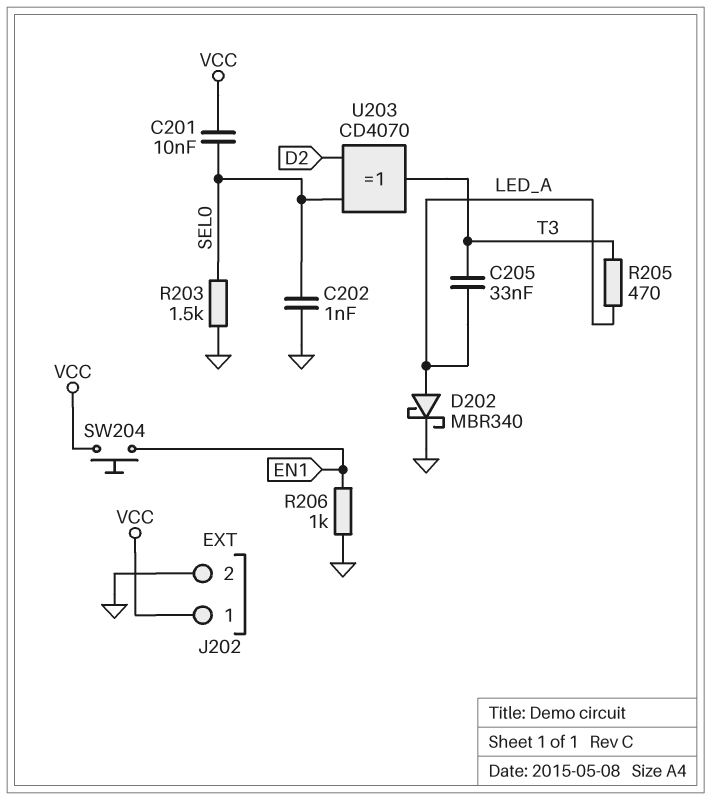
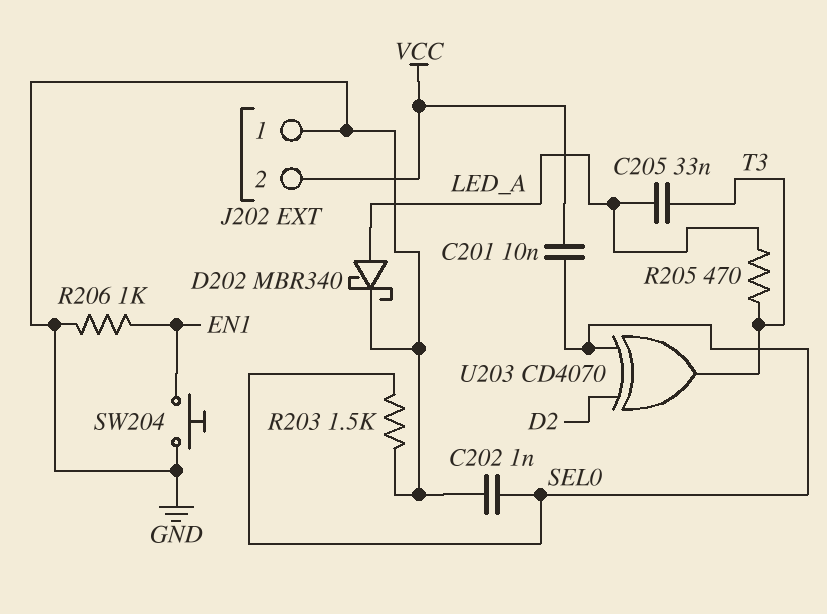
J202 pin 1: VCC -> GND
J202 pin 2: GND -> VCC
SW204: button (EN1, VCC) -> button (EN1, GND)

